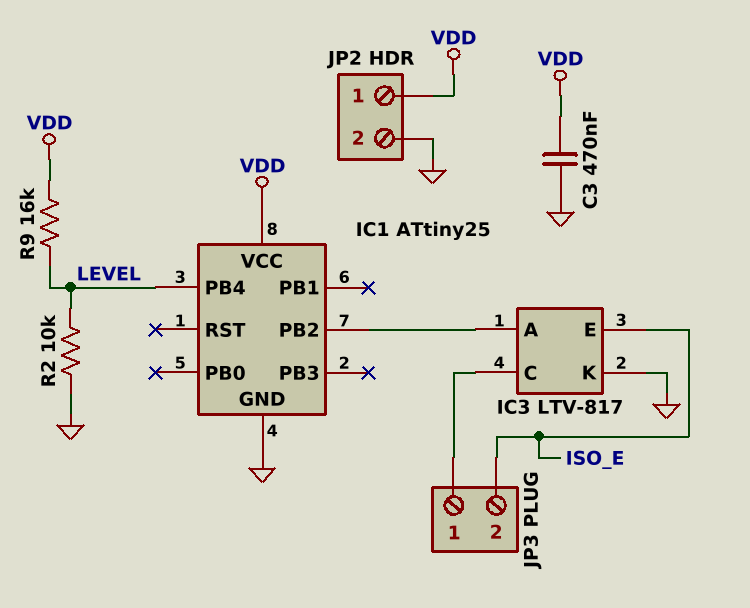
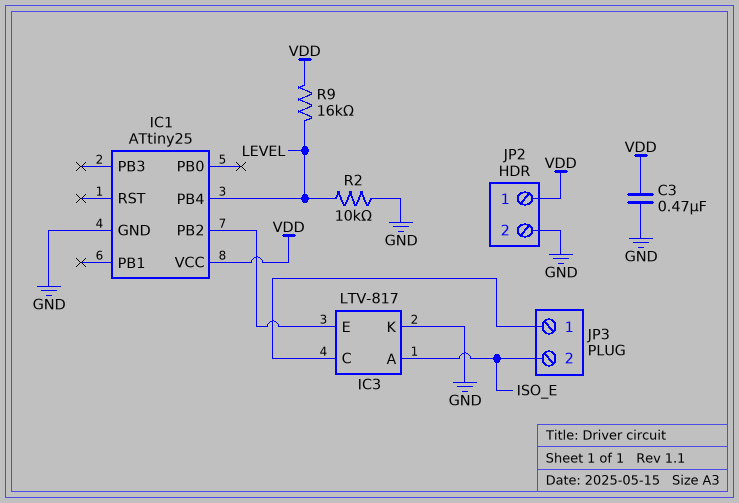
IC3 pin A: IC1/PB2 -> ISO_E
IC3 pin E: ISO_E -> IC1/PB2

